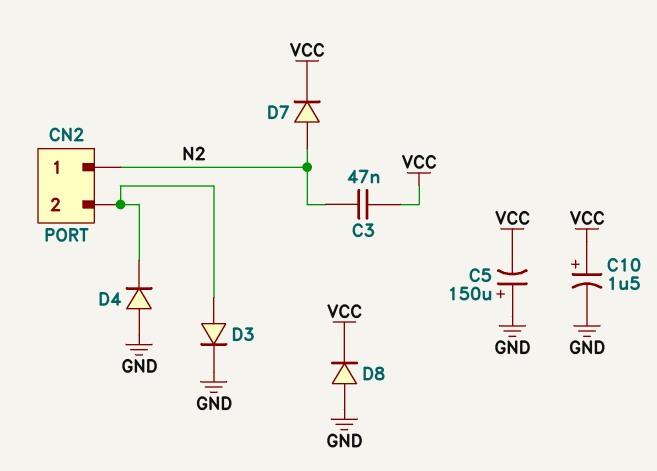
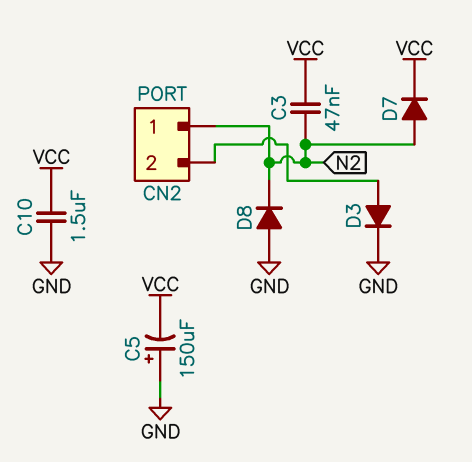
C10: 1.5uF (plus VCC, minus GND) -> 1.5uF (GND, VCC)
D4: diode (A GND, K CN2/2) -> none
D8: diode (A GND, K VCC) -> diode (A GND, K N2)

